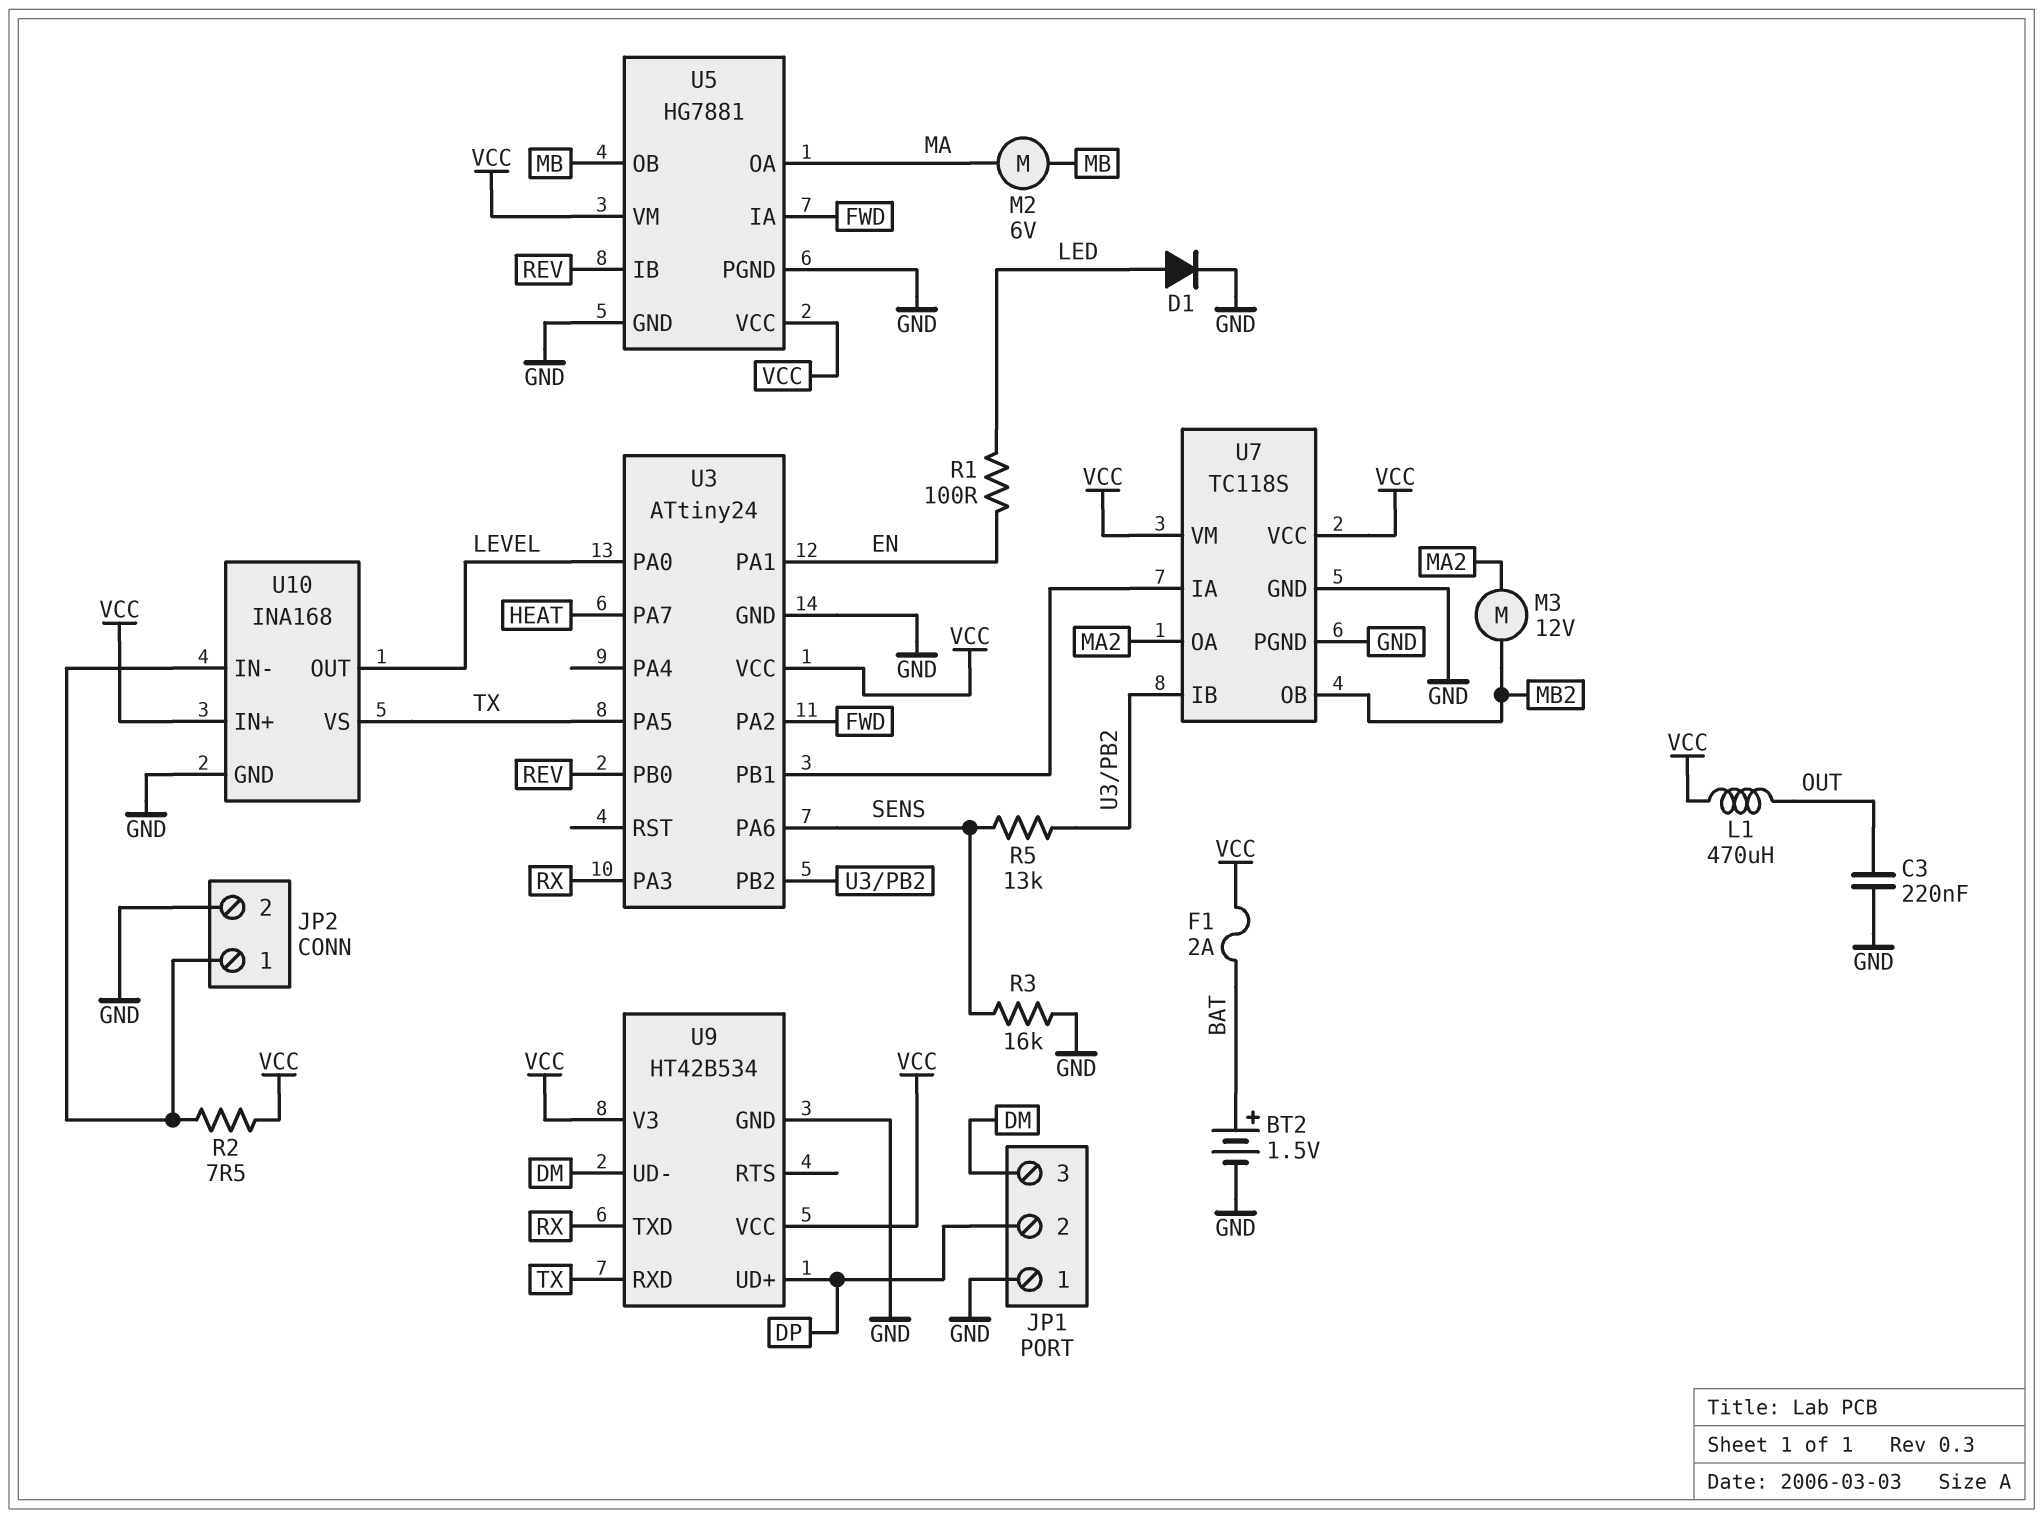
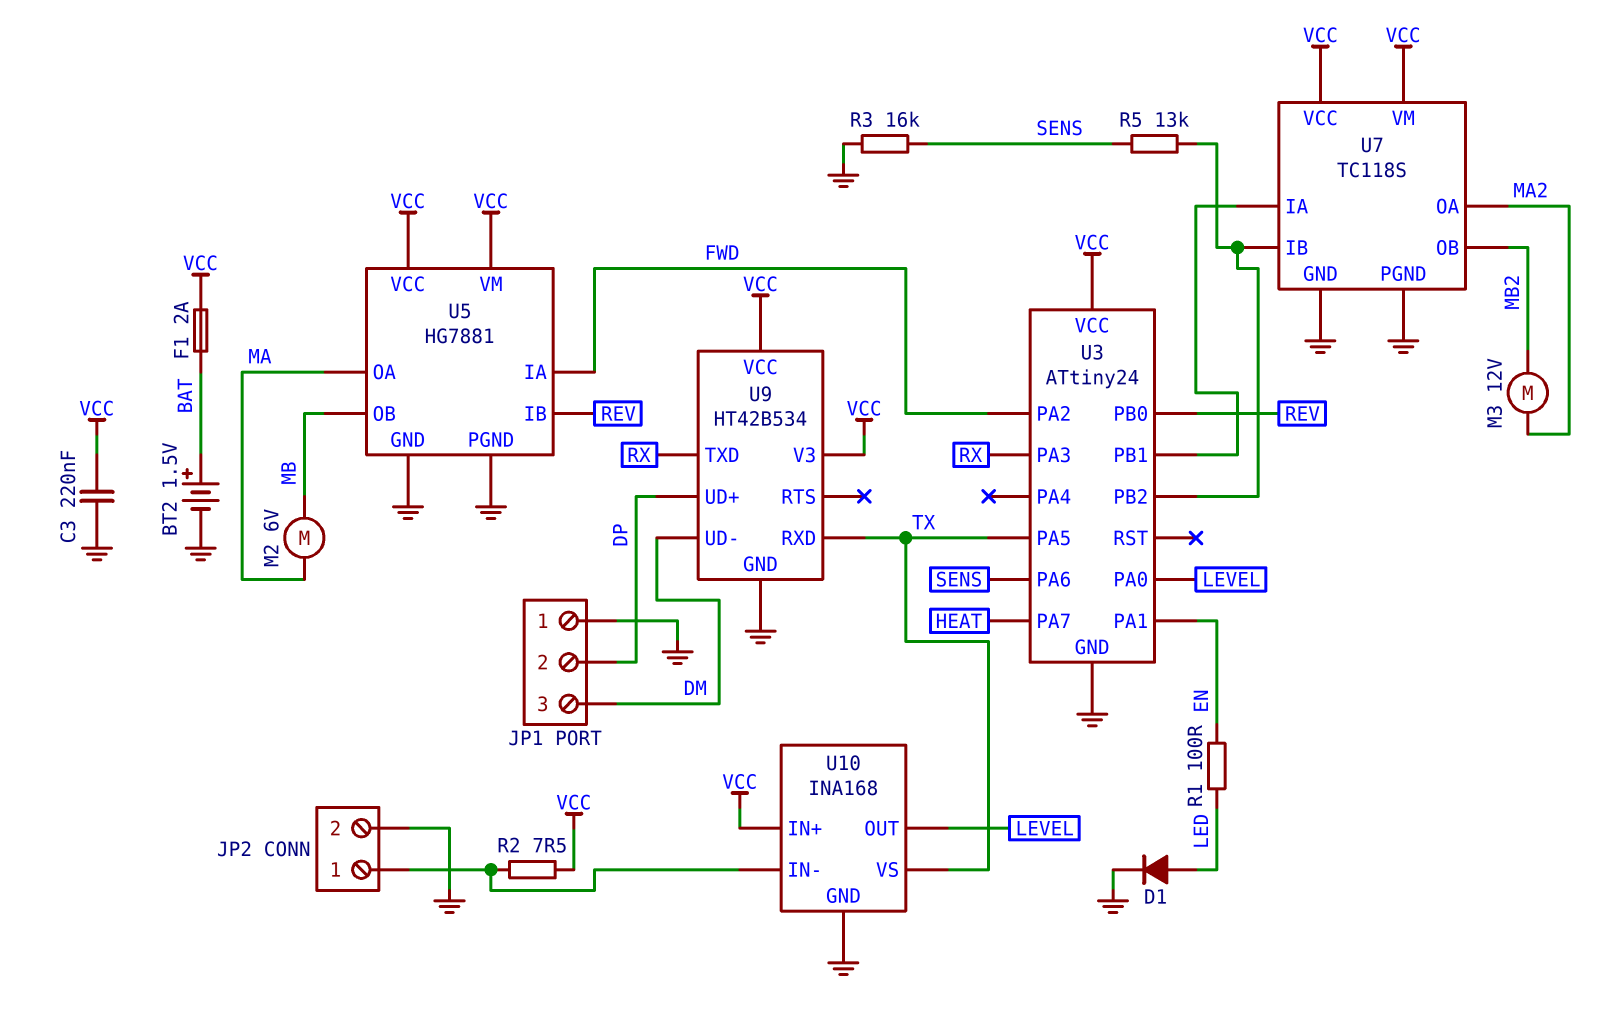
C3: 220nF (GND, OUT) -> 220nF (GND, VCC)
L1: 470uH (OUT, VCC) -> none

